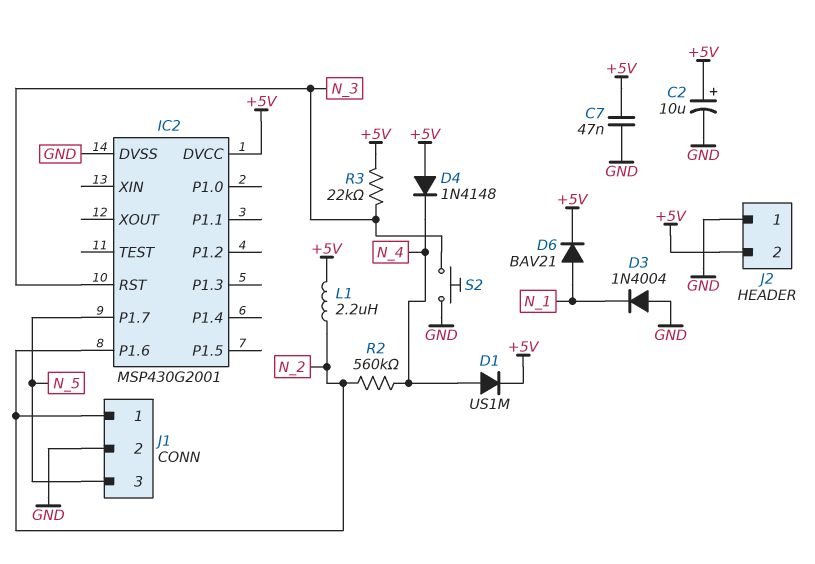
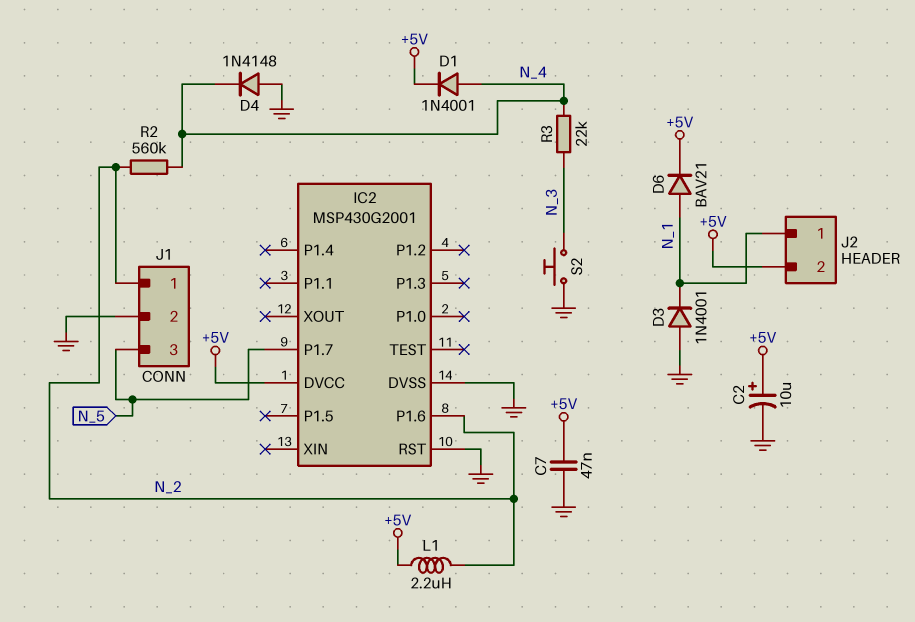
D1: diode US1M (A N_4, K +5V) -> diode 1N4001 (A N_4, K +5V)
D3: diode 1N4004 (A GND, K N_1) -> diode 1N4001 (A GND, K N_1)
D4: diode 1N4148 (A +5V, K N_4) -> diode 1N4148 (A GND, K N_4)
IC2 pin RST: N_3 -> GND
J2 pin 1: GND -> N_1
R3: 22k (+5V, N_3) -> 22k (N_3, N_4)

